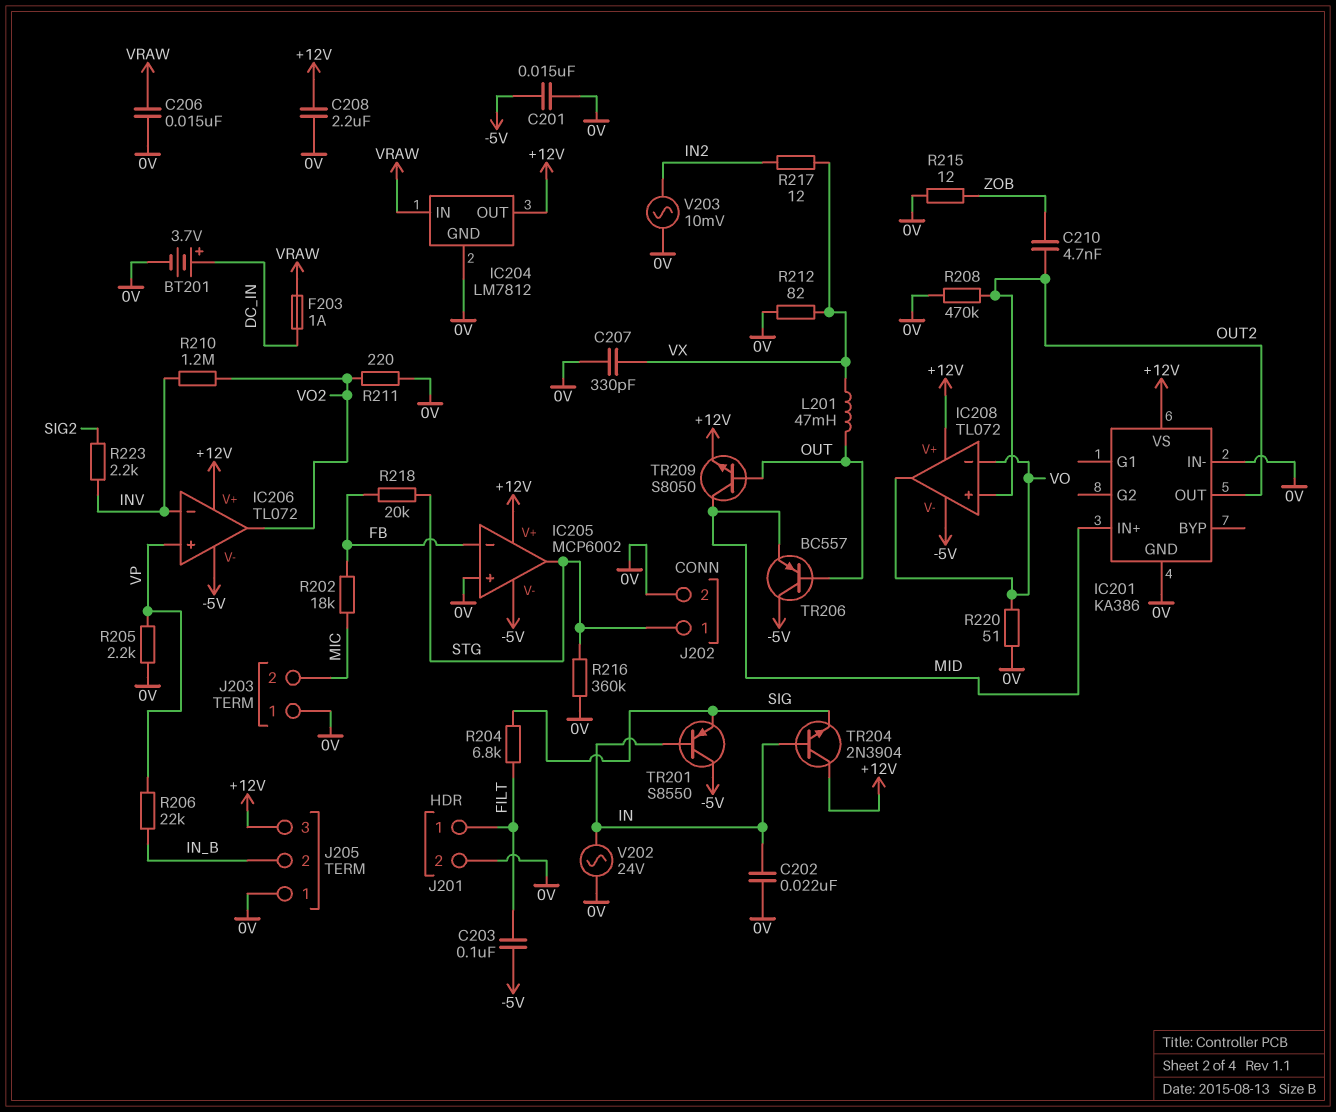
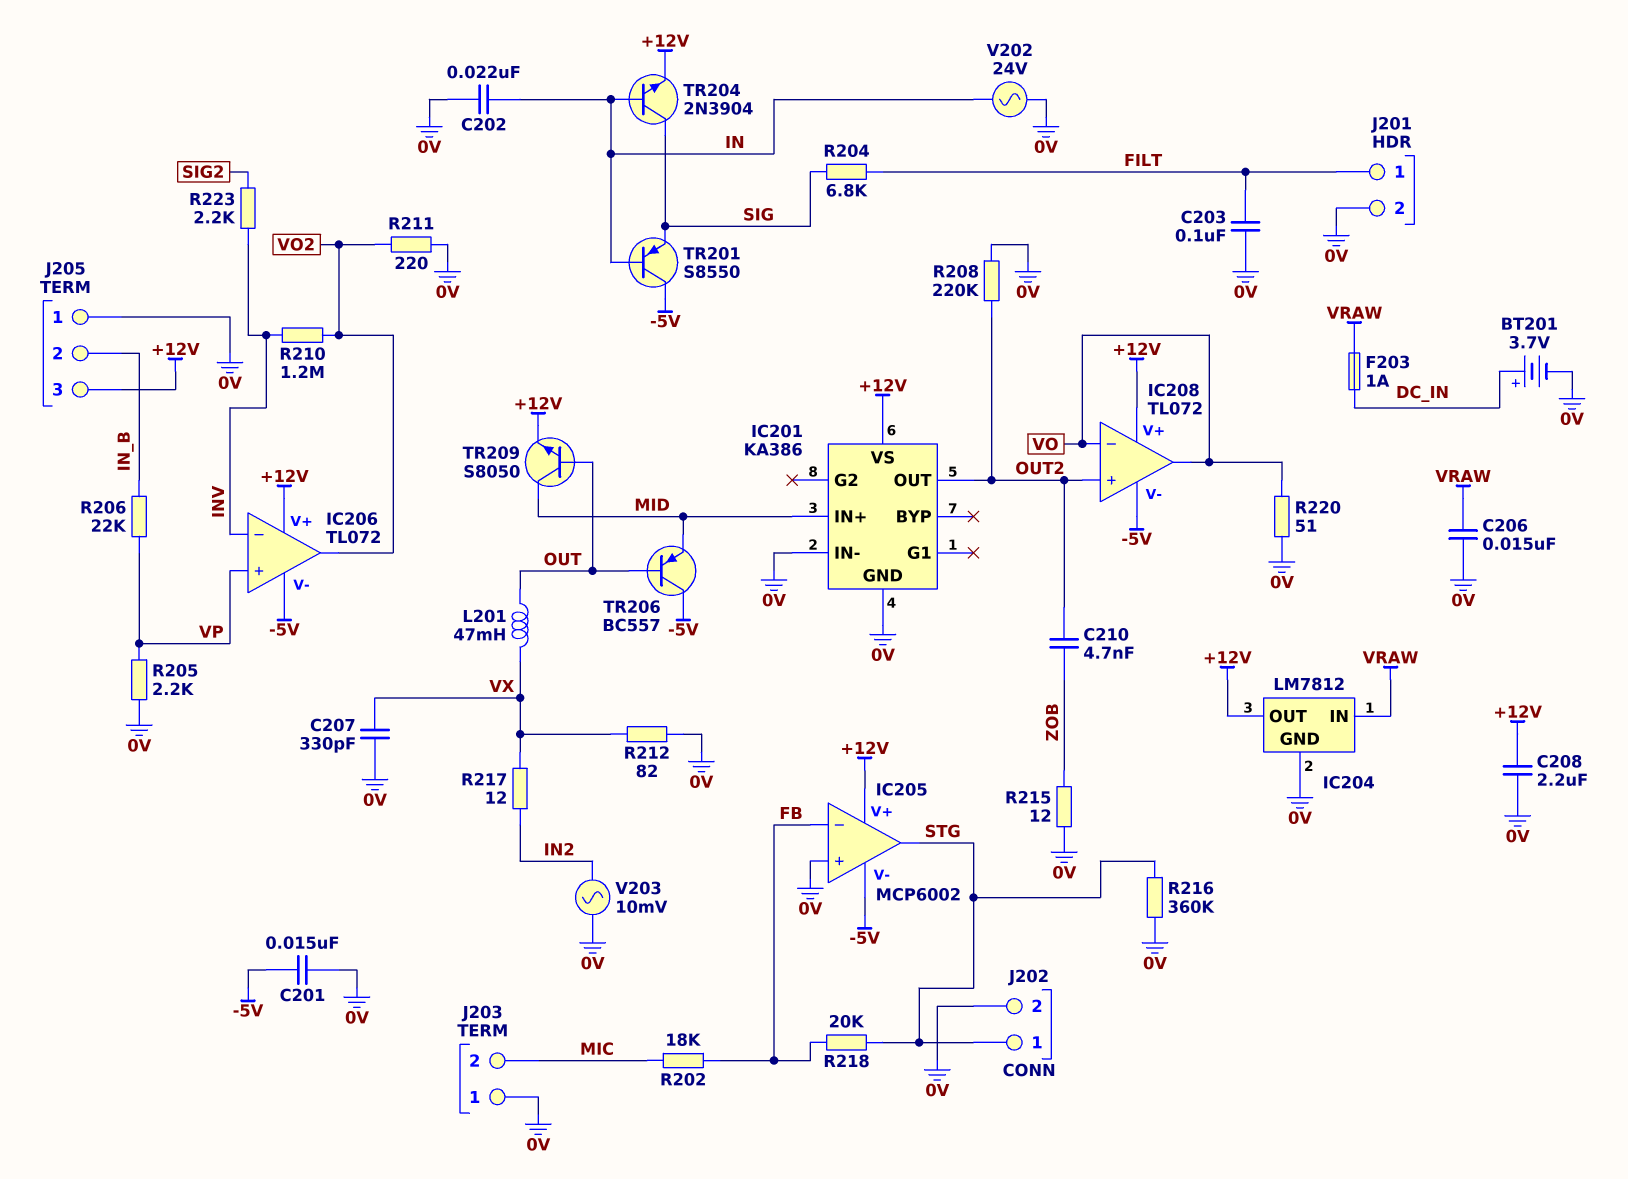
C203: 100nF (-5V, FILT) -> 100nF (0V, FILT)
R208: 470k (0V, OUT2) -> 220k (0V, OUT2)
TR204: NPN 2N3904 (B IN, C +12V, E SIG) -> NPN 2N3904 (B IN, C SIG, E +12V)

